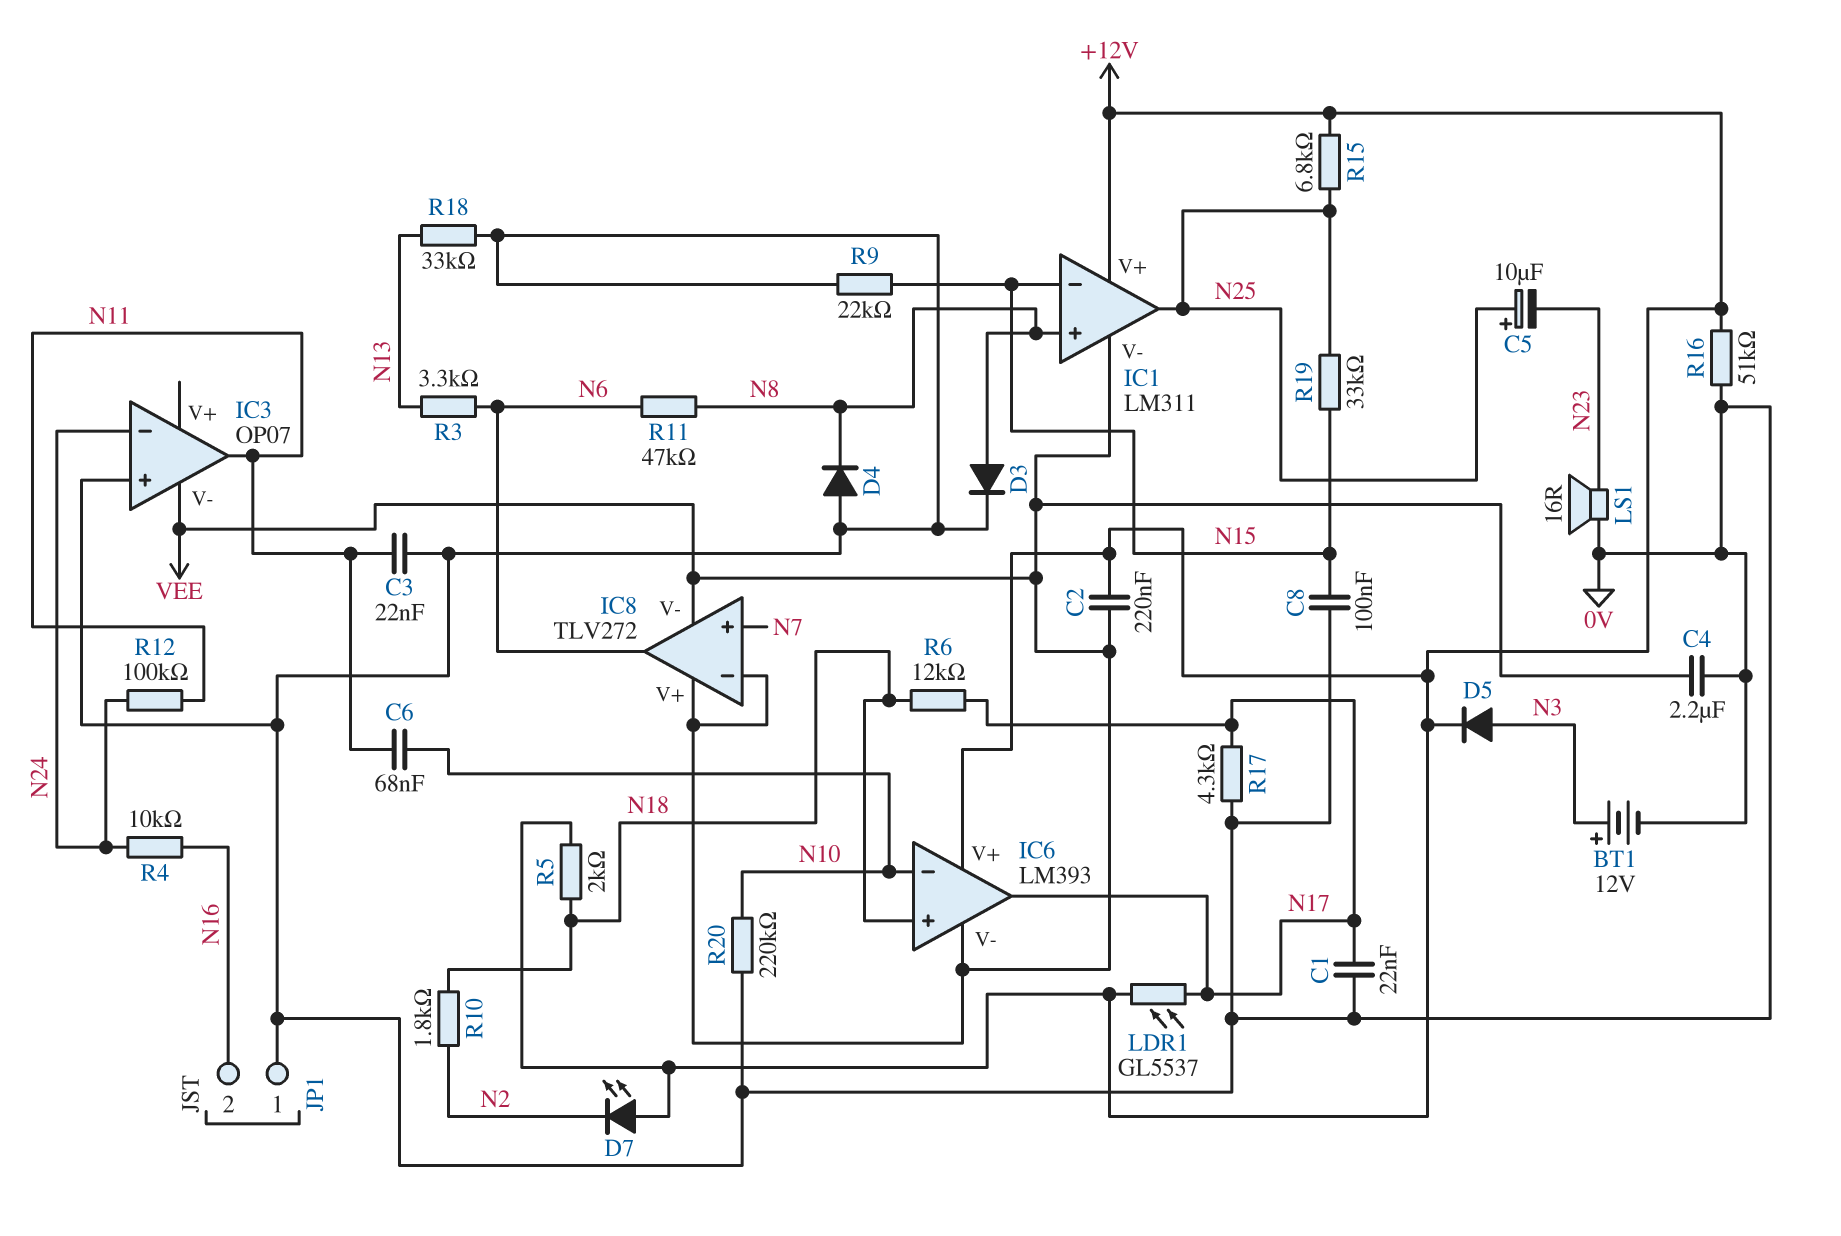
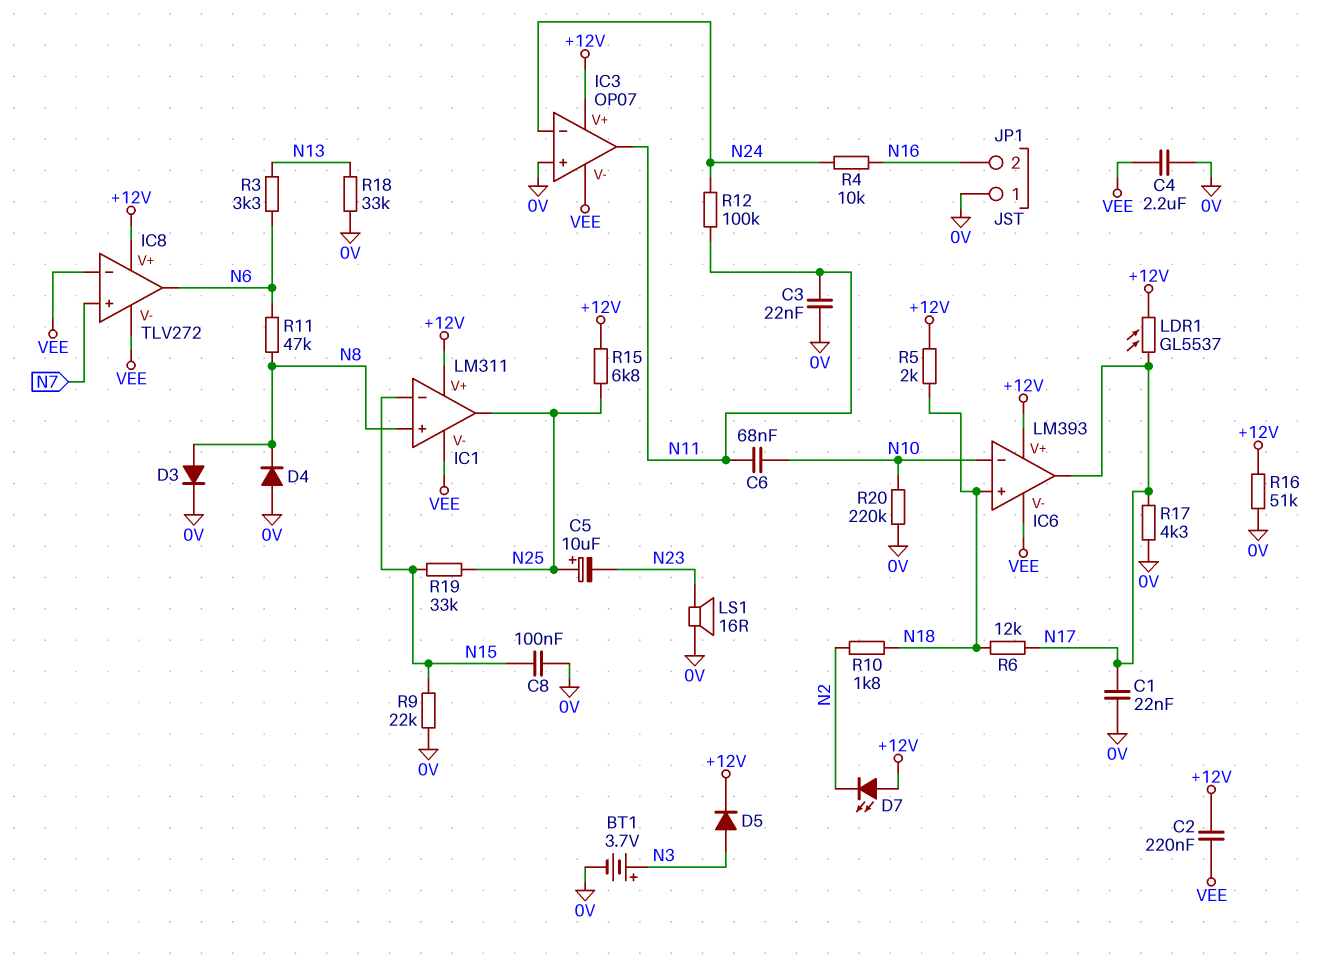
BT1: 12V (plus N3, minus 0V) -> 3.7V (plus N3, minus 0V)
IC3 pin V+: none -> +12V
IC8 pin V+: VEE -> +12V

